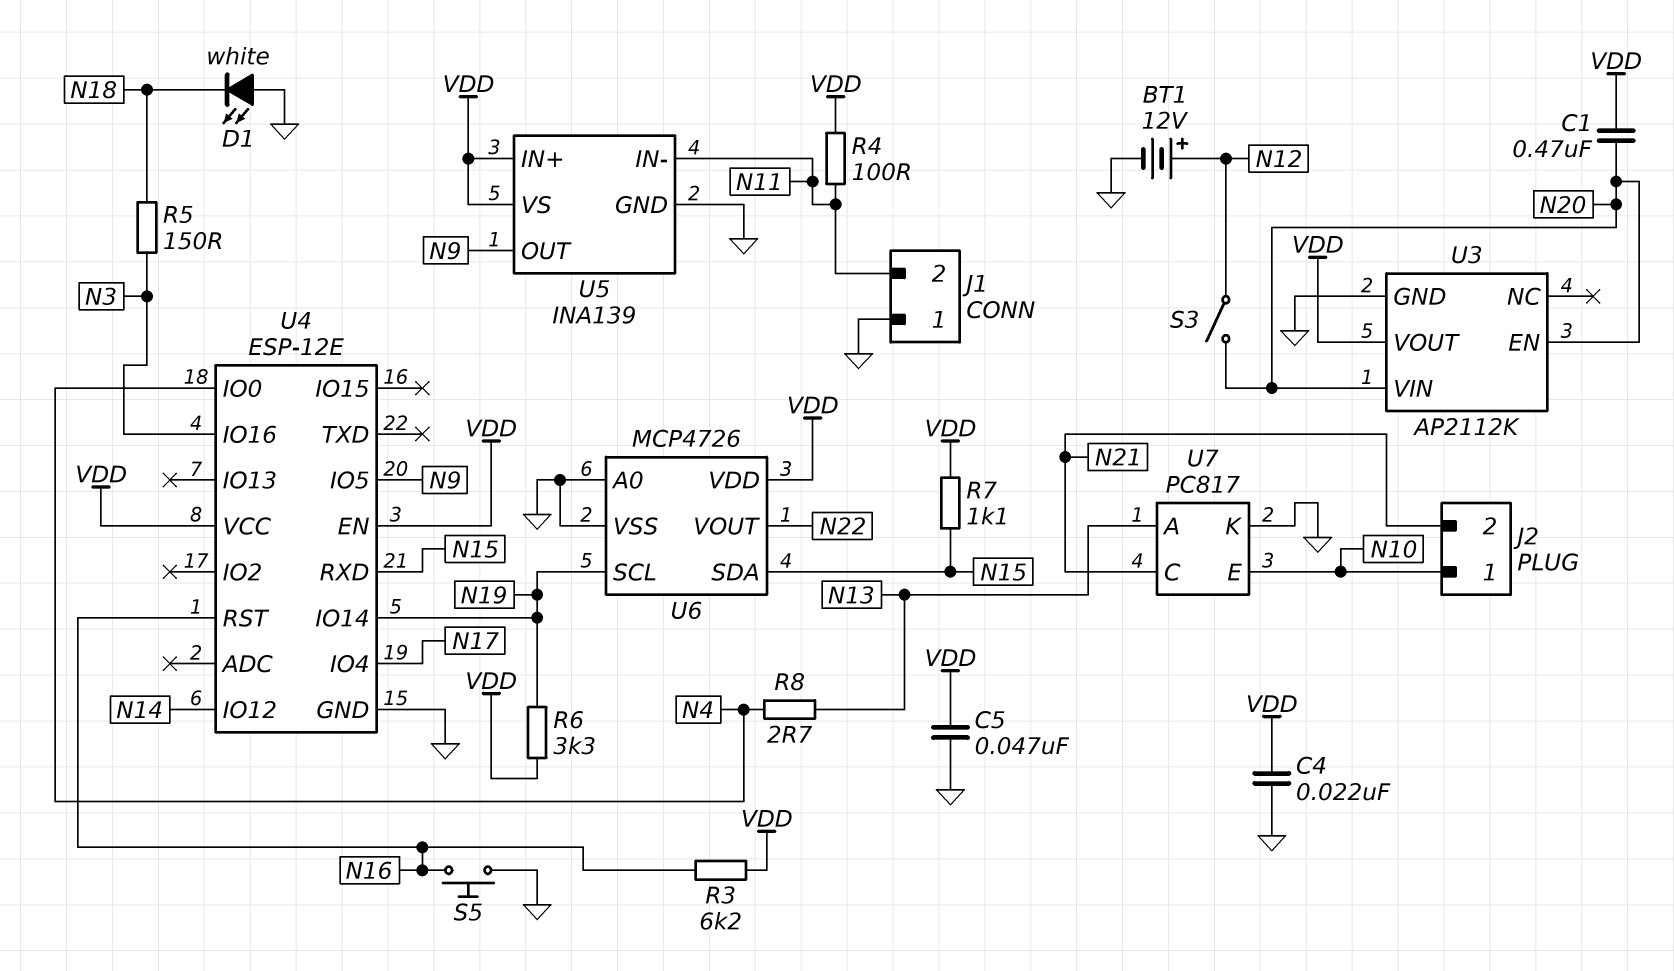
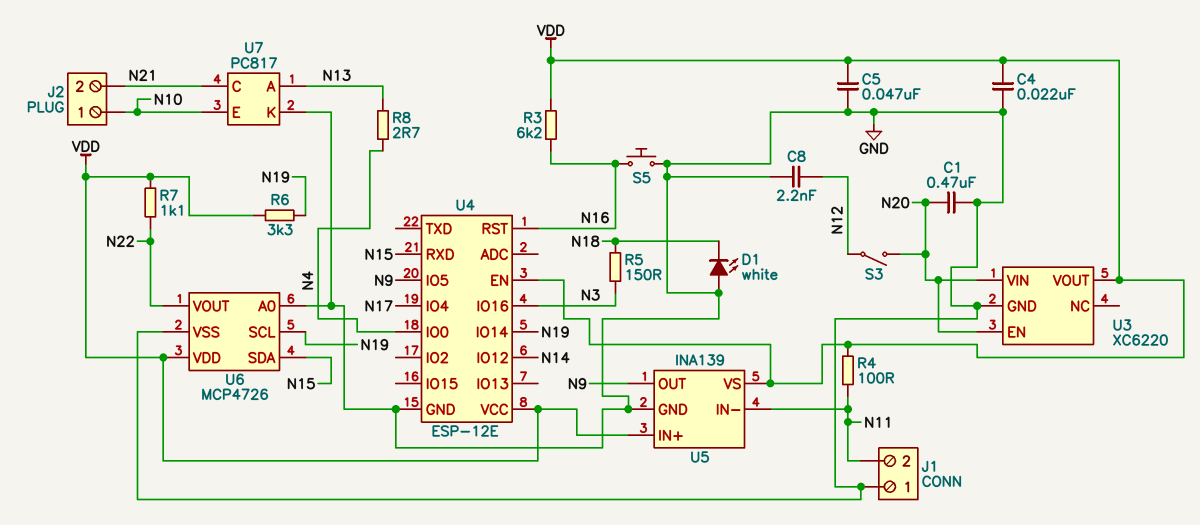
BT1: 12V (plus N12, minus GND) -> none
C1: 470nF (N20, VDD) -> 470nF (GND, N20)
C8: none -> 2.2nF (GND, N12)
R7: 1.1k (N15, VDD) -> 1.1k (N22, VDD)
U3: AP2112K -> XC6220

